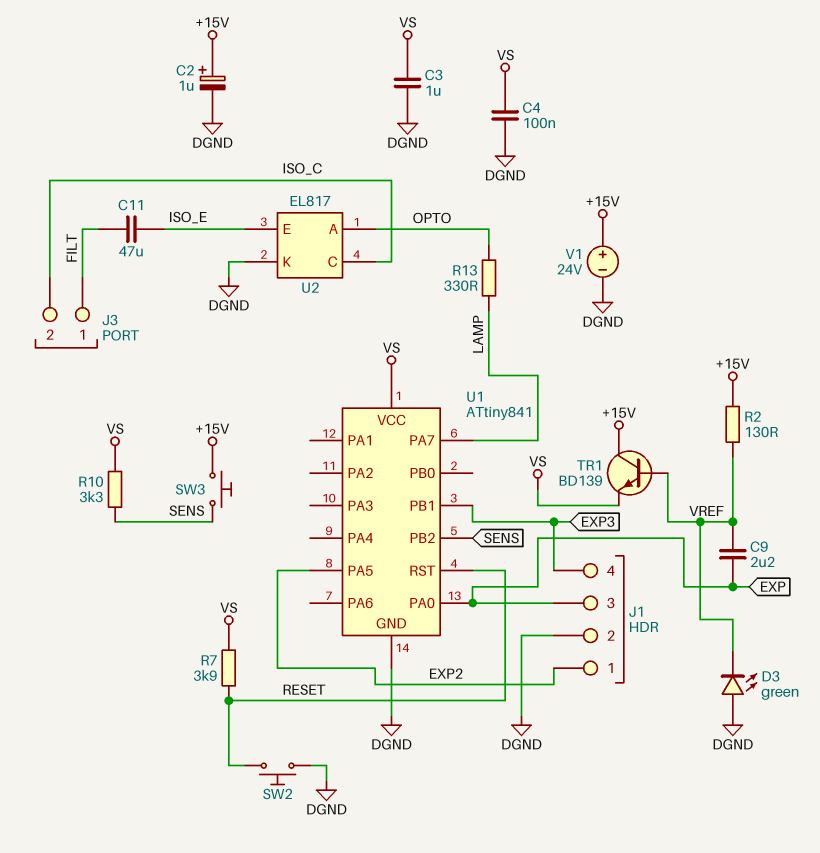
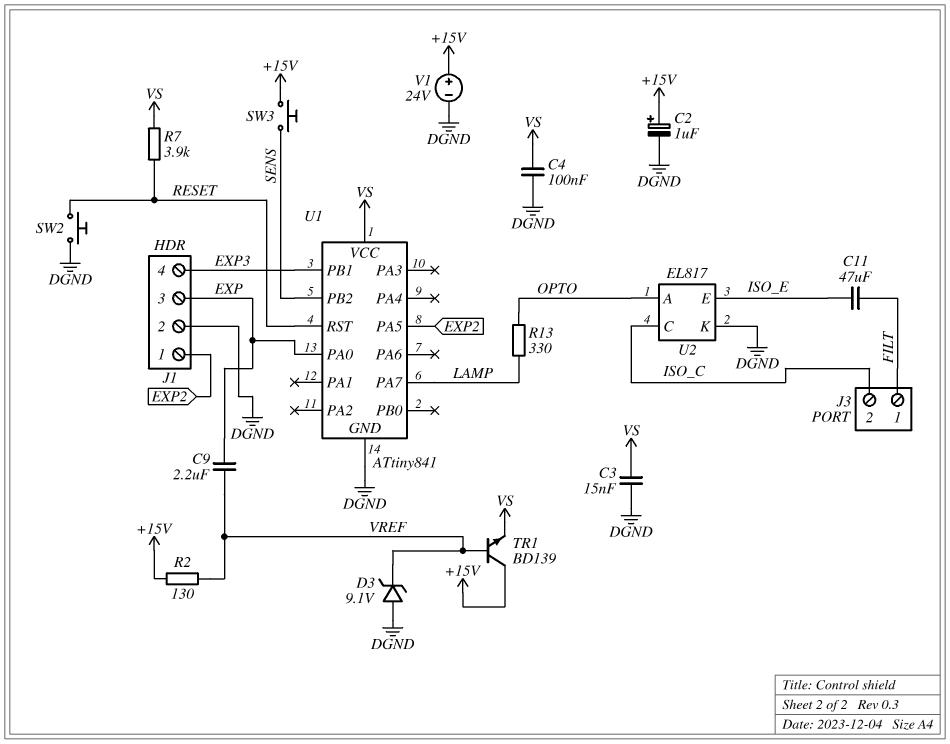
C3: 1uF (DGND, VS) -> 15nF (DGND, VS)
D3: LED green (A DGND, K VREF) -> zener 9.1V (A DGND, K VREF)
R10: 3.3k (SENS, VS) -> none

